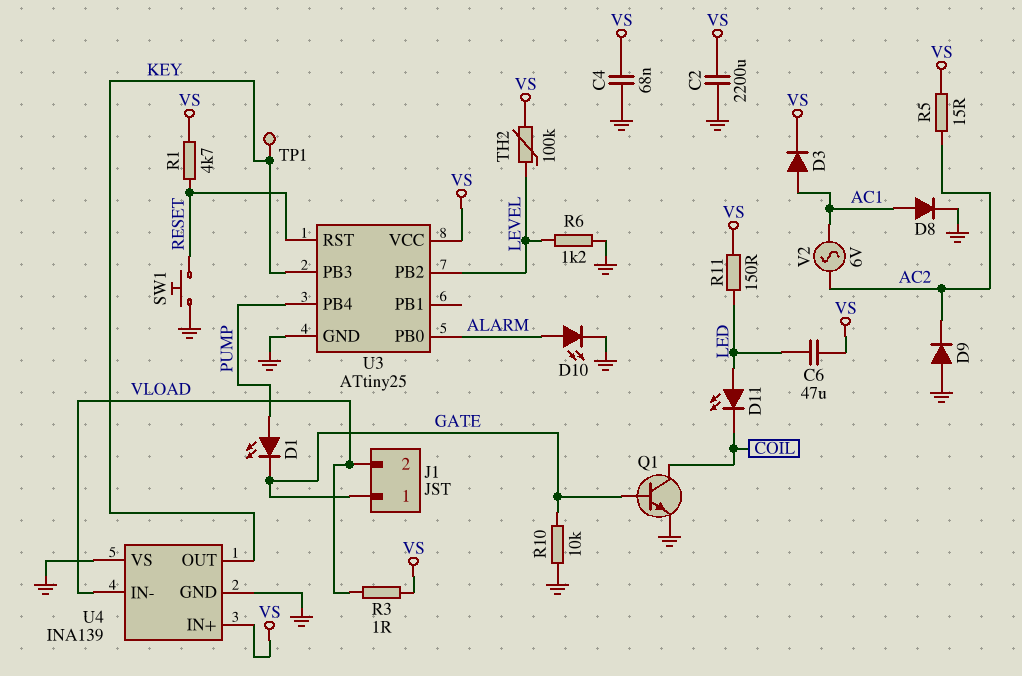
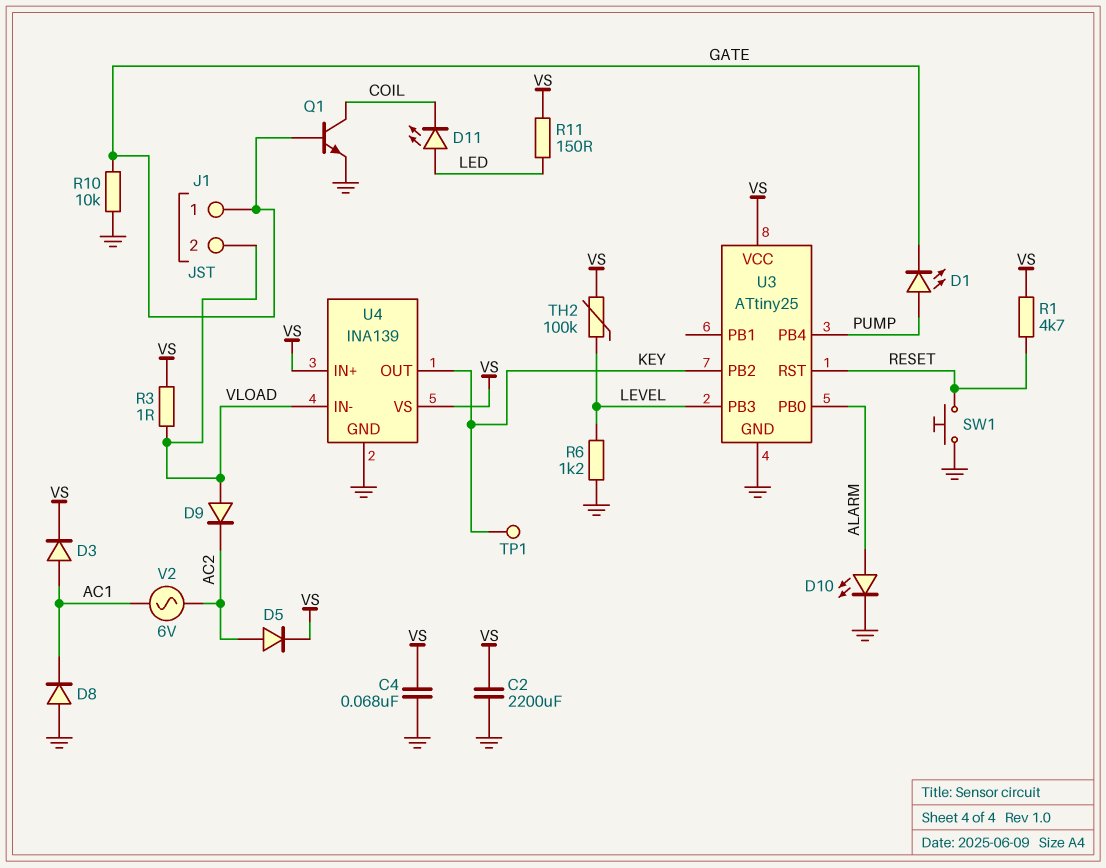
C6: 47uF (LED, VS) -> none
D5: none -> diode (A AC2, K VS)
D8: diode (A AC1, K GND) -> diode (A GND, K AC1)
D9: diode (A GND, K AC2) -> diode (A VLOAD, K AC2)
R5: 15 (AC2, VS) -> none
U3 pin PB2: LEVEL -> KEY
U3 pin PB3: KEY -> LEVEL
U4 pin VS: GND -> VS

